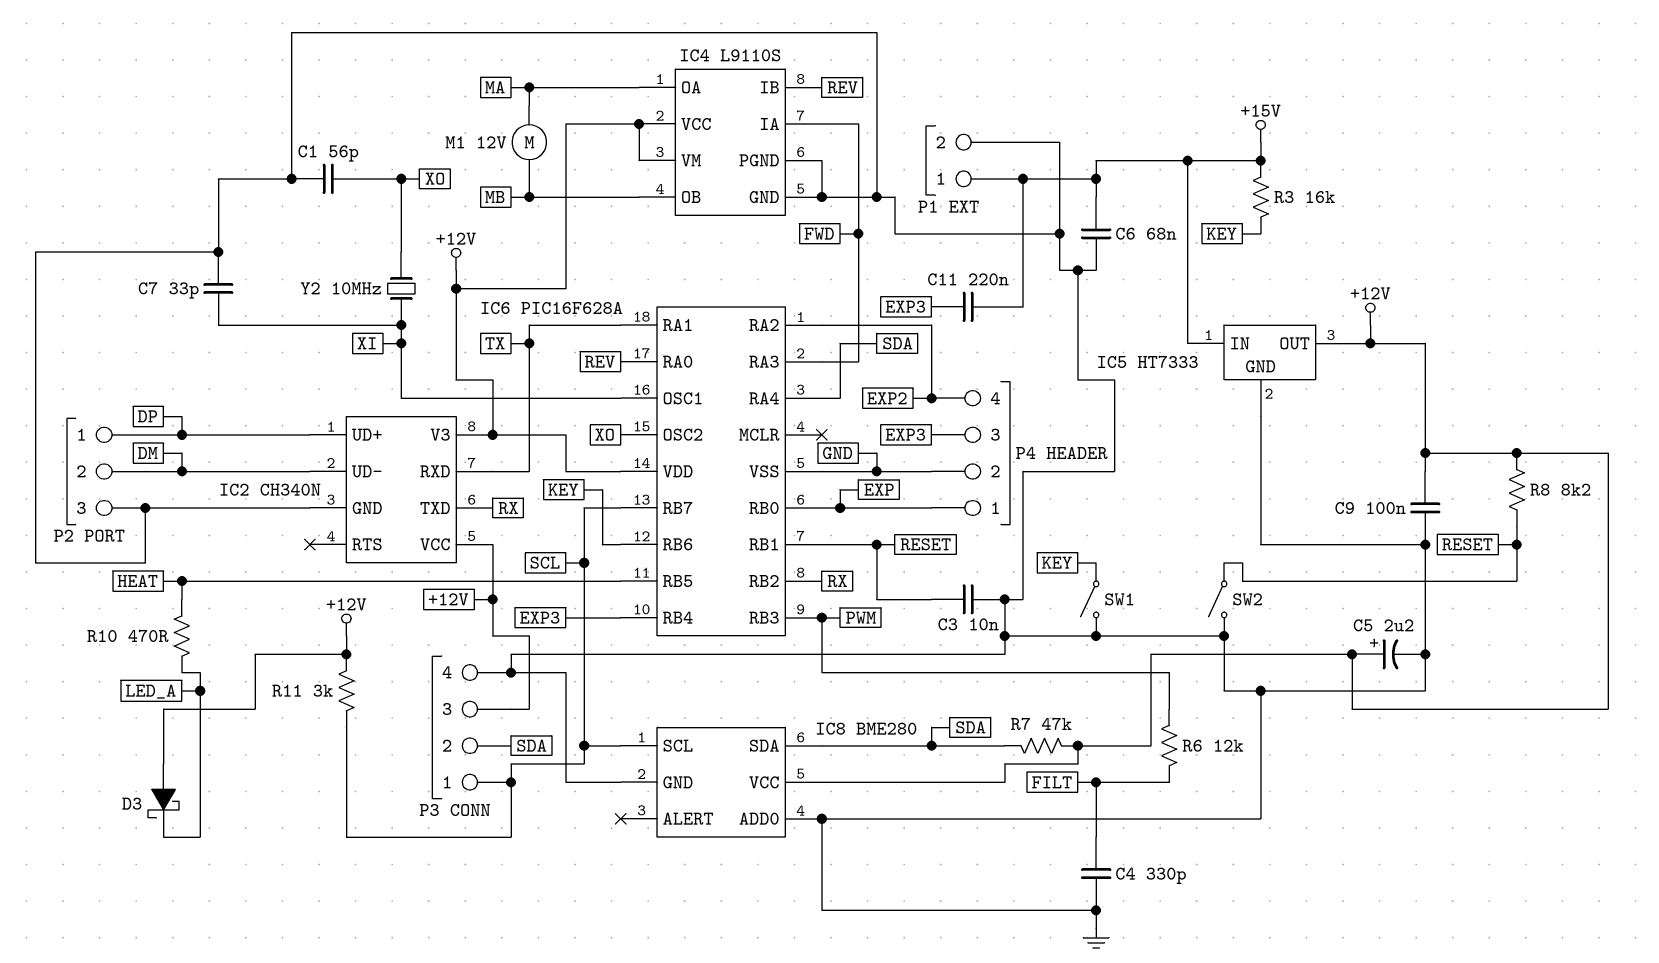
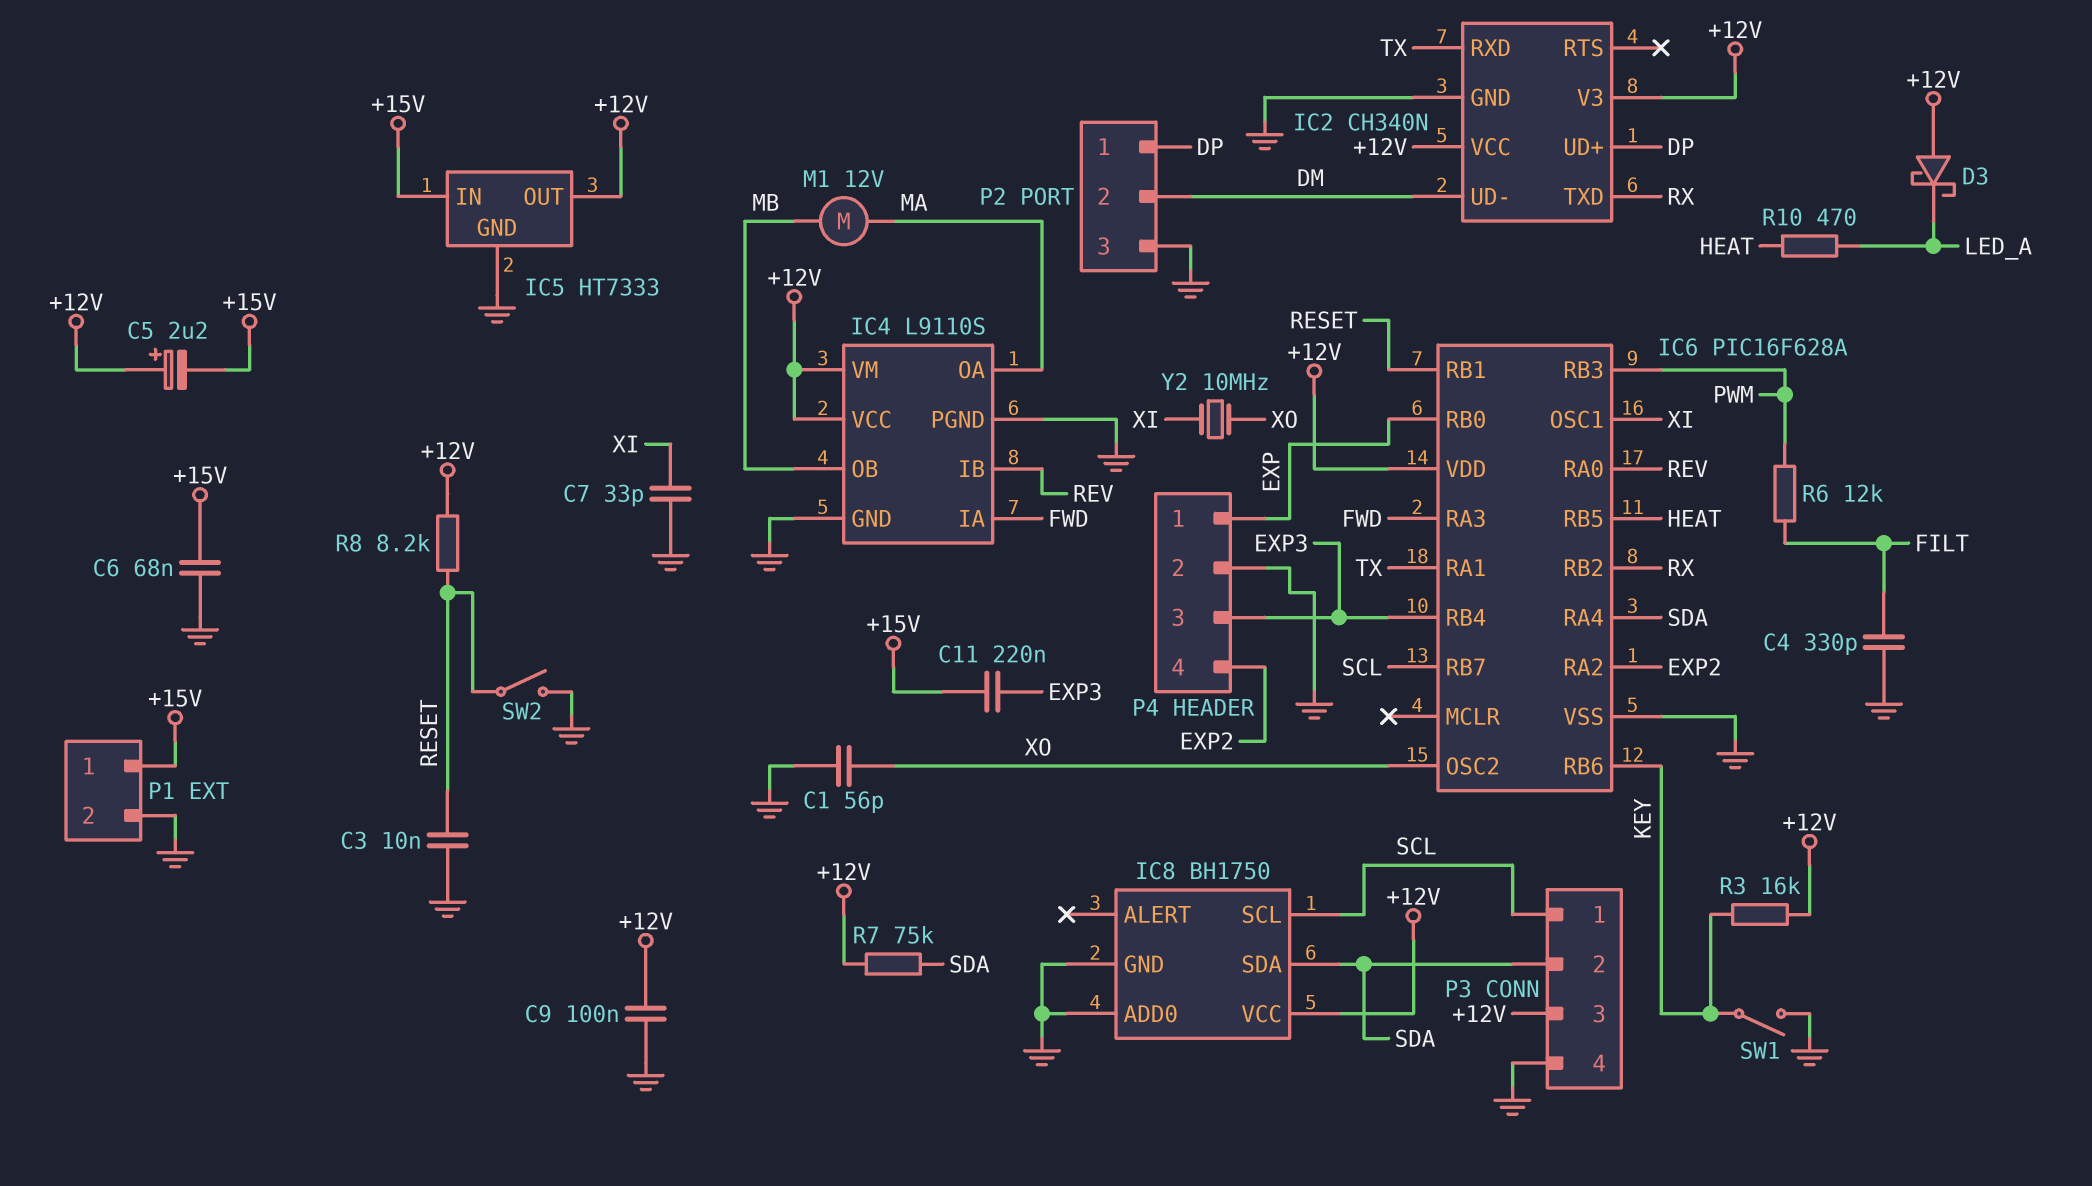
C5: 2.2uF (plus +12V, minus GND) -> 2.2uF (plus +12V, minus +15V)
IC8: BME280 -> BH1750
R3: 16k (+15V, KEY) -> 16k (+12V, KEY)
R7: 47k (+12V, SDA) -> 75k (+12V, SDA)
R11: 3k (+12V, SCL) -> none

